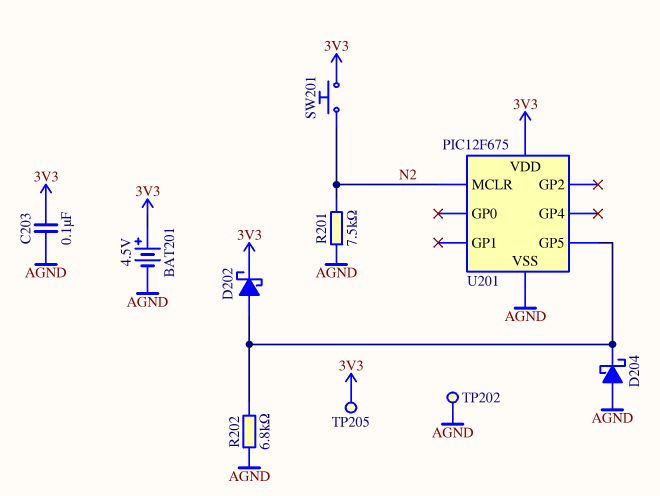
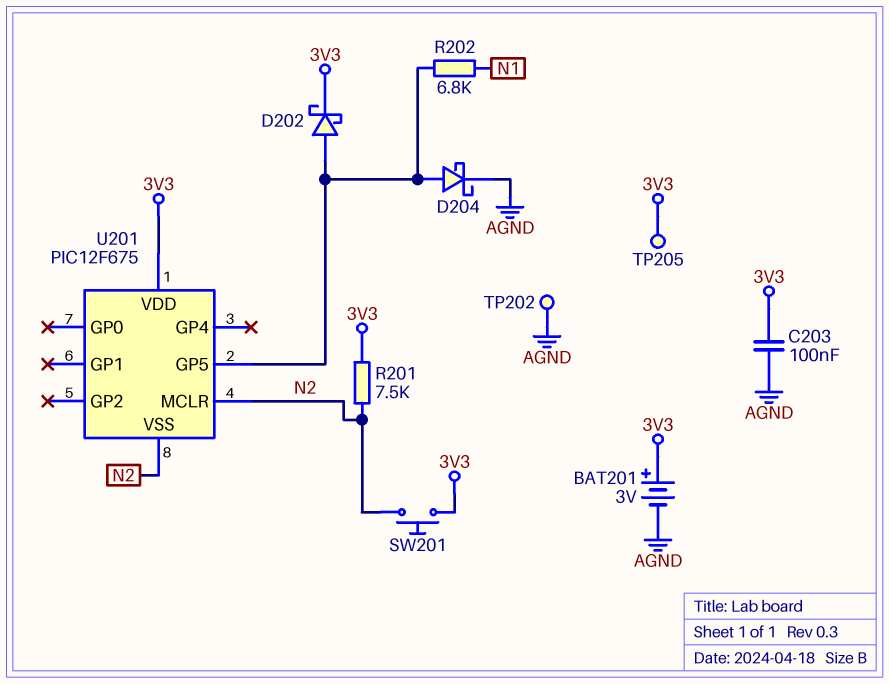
BAT201: 4.5V (plus 3V3, minus AGND) -> 3V (plus 3V3, minus AGND)
D204: schottky (A AGND, K U201/GP5) -> schottky (A U201/GP5, K AGND)
R201: 7.5k (AGND, N2) -> 7.5k (3V3, N2)
R202: 6.8k (AGND, U201/GP5) -> 6.8k (N1, U201/GP5)
U201 pin VSS: AGND -> N2

